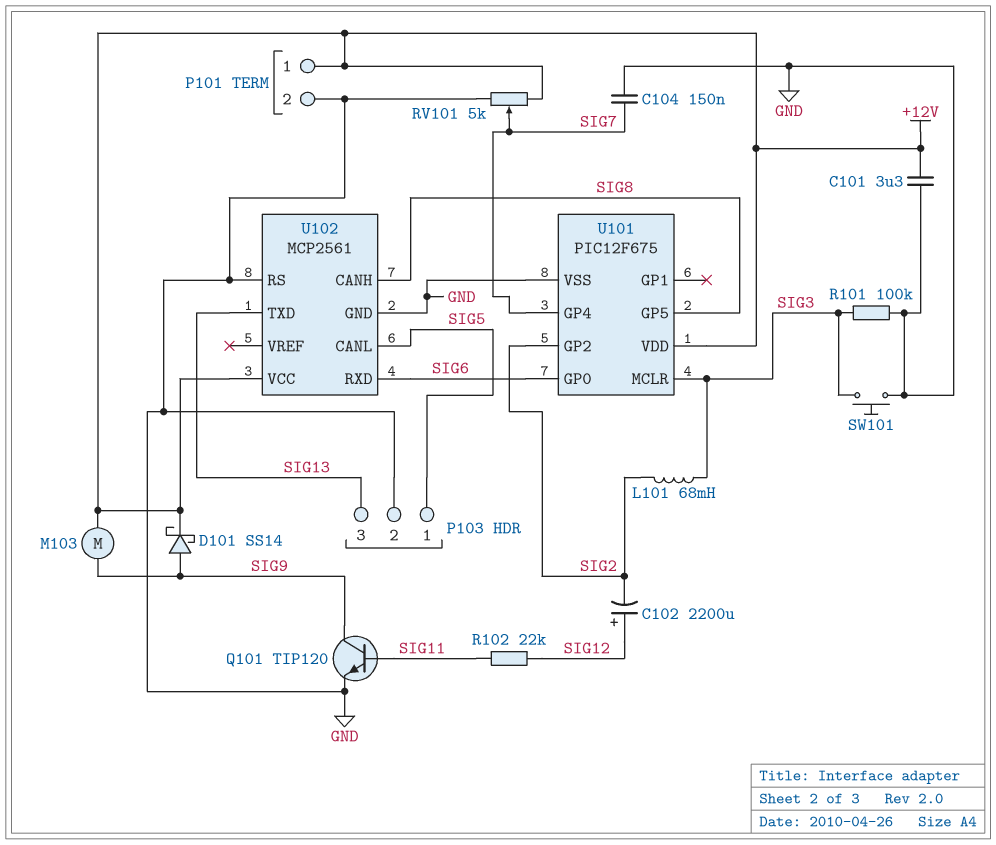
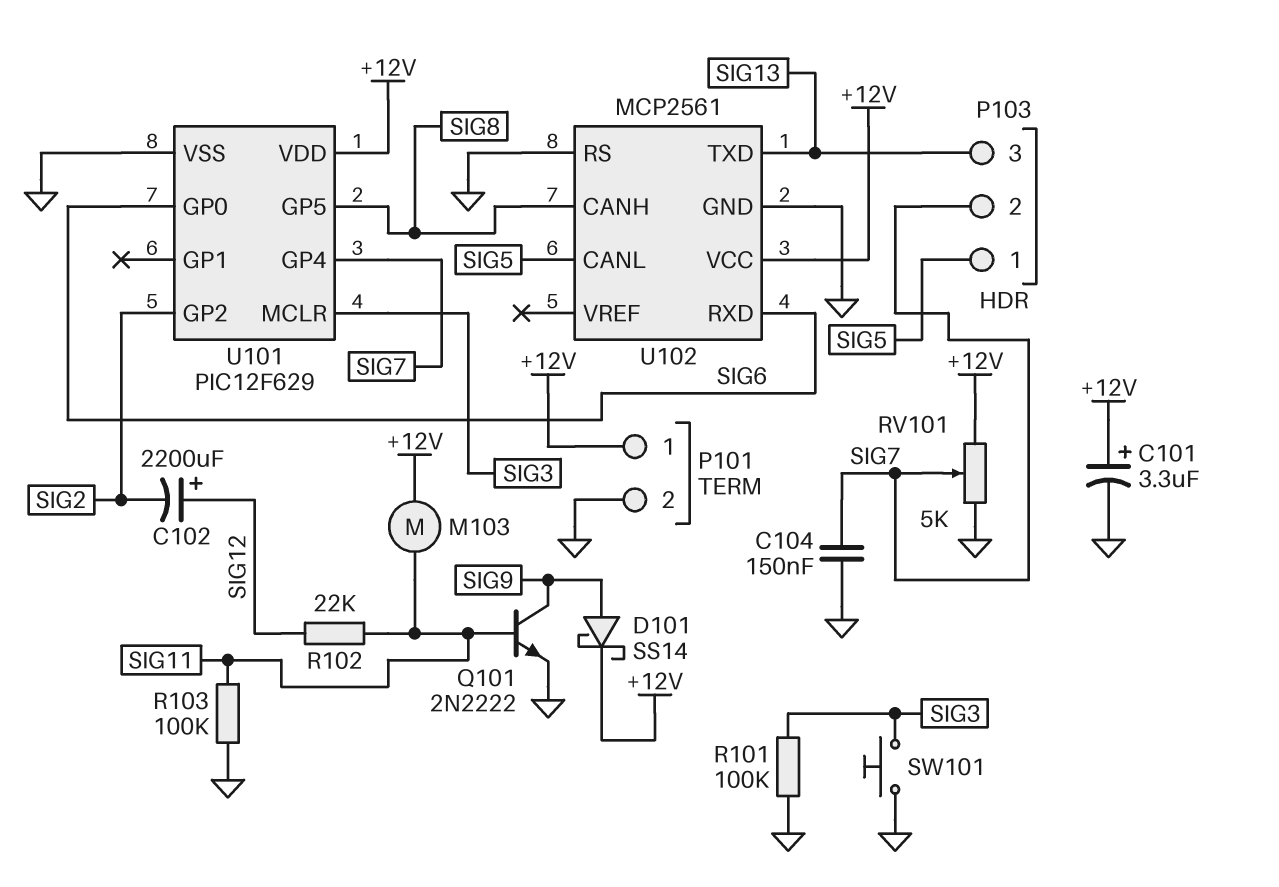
C101: 3.3uF (+12V, GND) -> 3.3uF (plus +12V, minus GND)
L101: 68mH (SIG2, SIG3) -> none
M103: motor (+12V, SIG9) -> motor (+12V, SIG11)
P103 pin 2: GND -> SIG7
Q101: NPN TIP120 (B SIG11, C SIG9, E GND) -> NPN 2N2222 (B SIG11, C SIG9, E GND)
R103: none -> 100k (GND, SIG11)
U101: PIC12F675 -> PIC12F629

